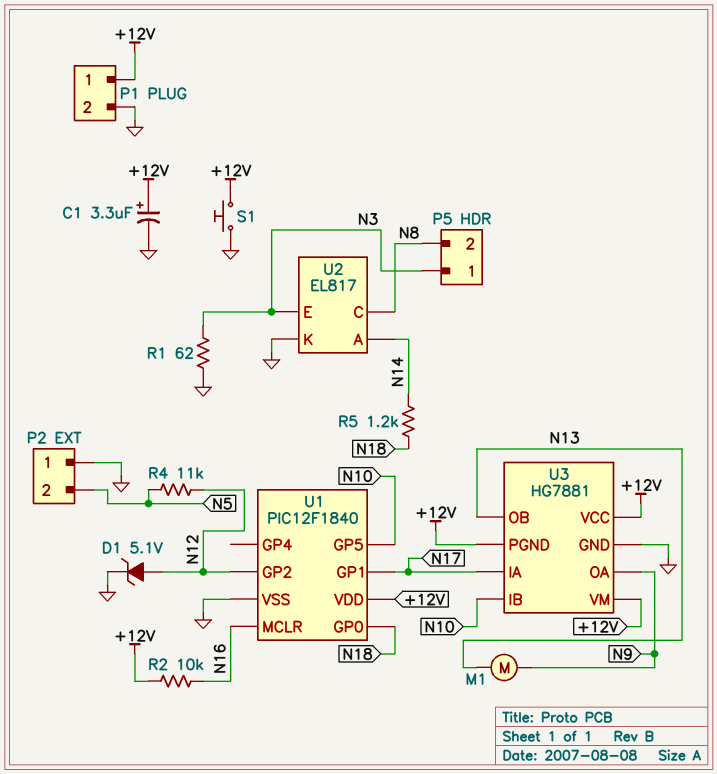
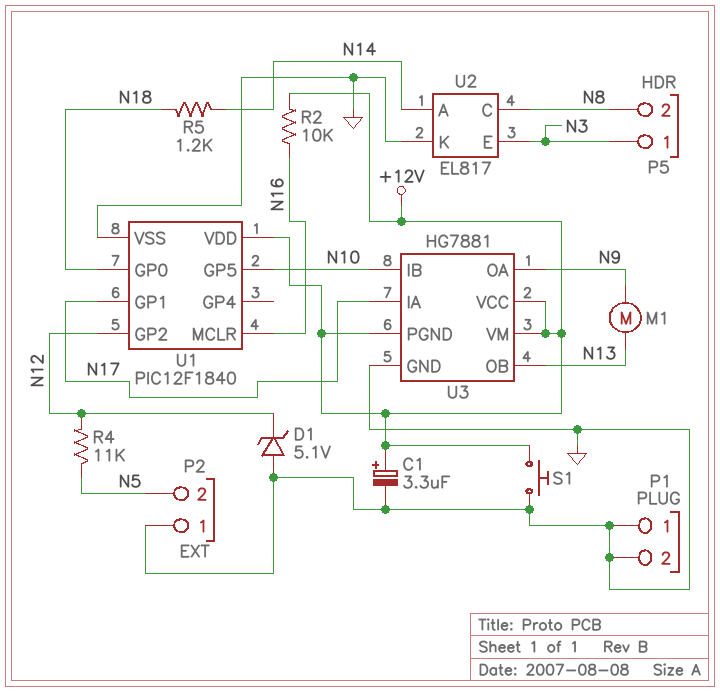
D1: zener 5.1V (A N12, K GND) -> zener 5.1V (A GND, K N12)
P1 pin 1: +12V -> GND
R1: 62 (GND, N3) -> none

